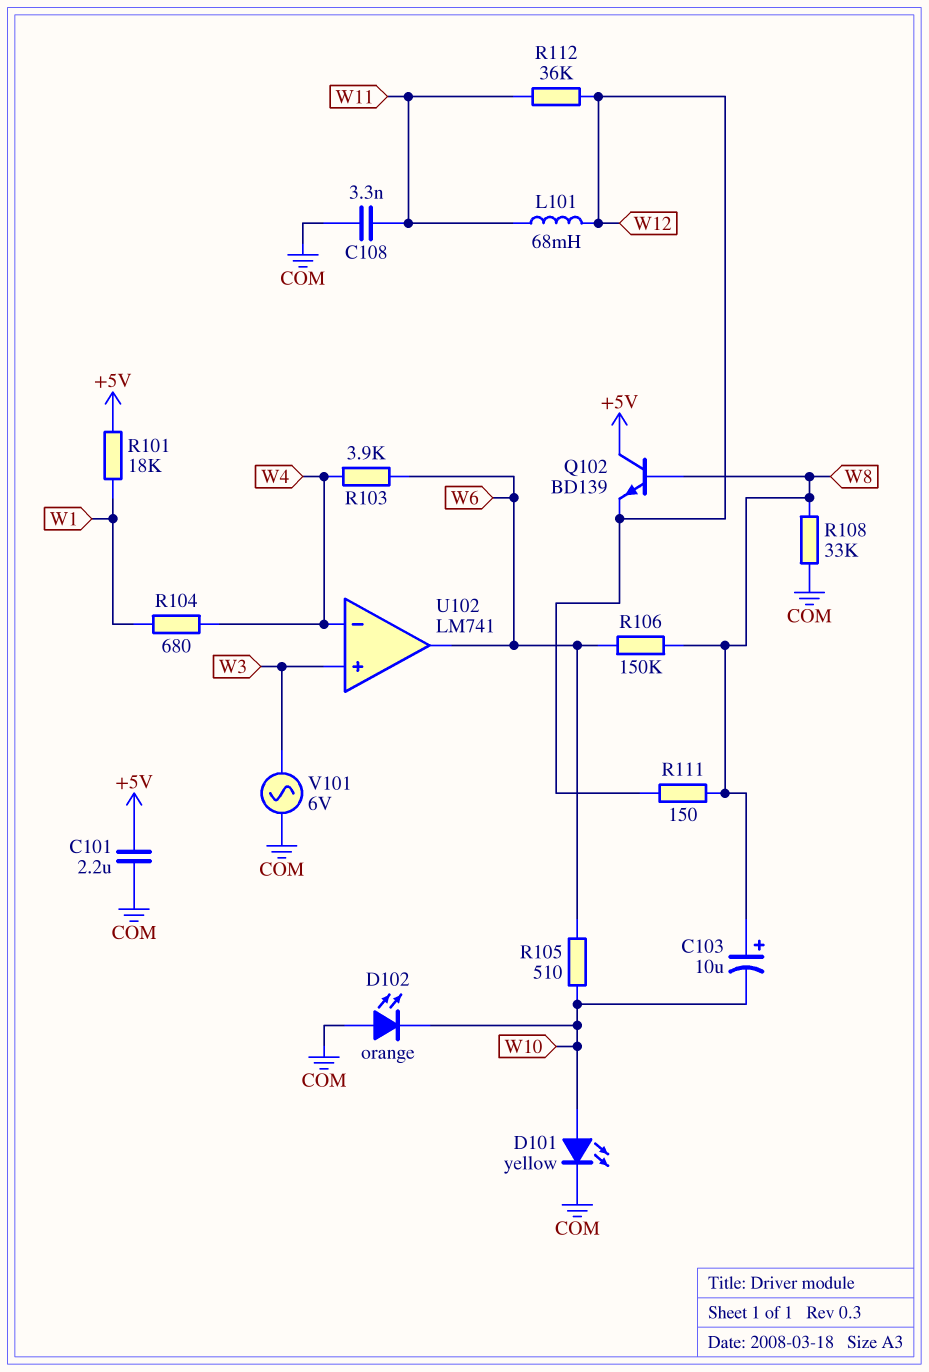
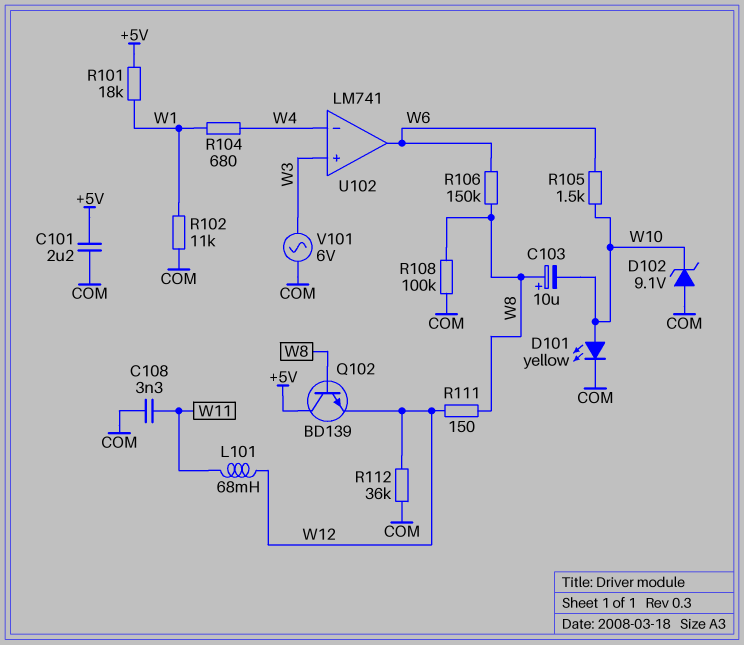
D102: LED orange (A COM, K W10) -> zener 9.1V (A COM, K W10)
R102: none -> 11k (COM, W1)
R103: 3.9k (W4, W6) -> none
R105: 510 (W6, W10) -> 1.5k (W6, W10)
R108: 33k (COM, W8) -> 100k (COM, W8)
R112: 36k (W11, W12) -> 36k (COM, W12)

